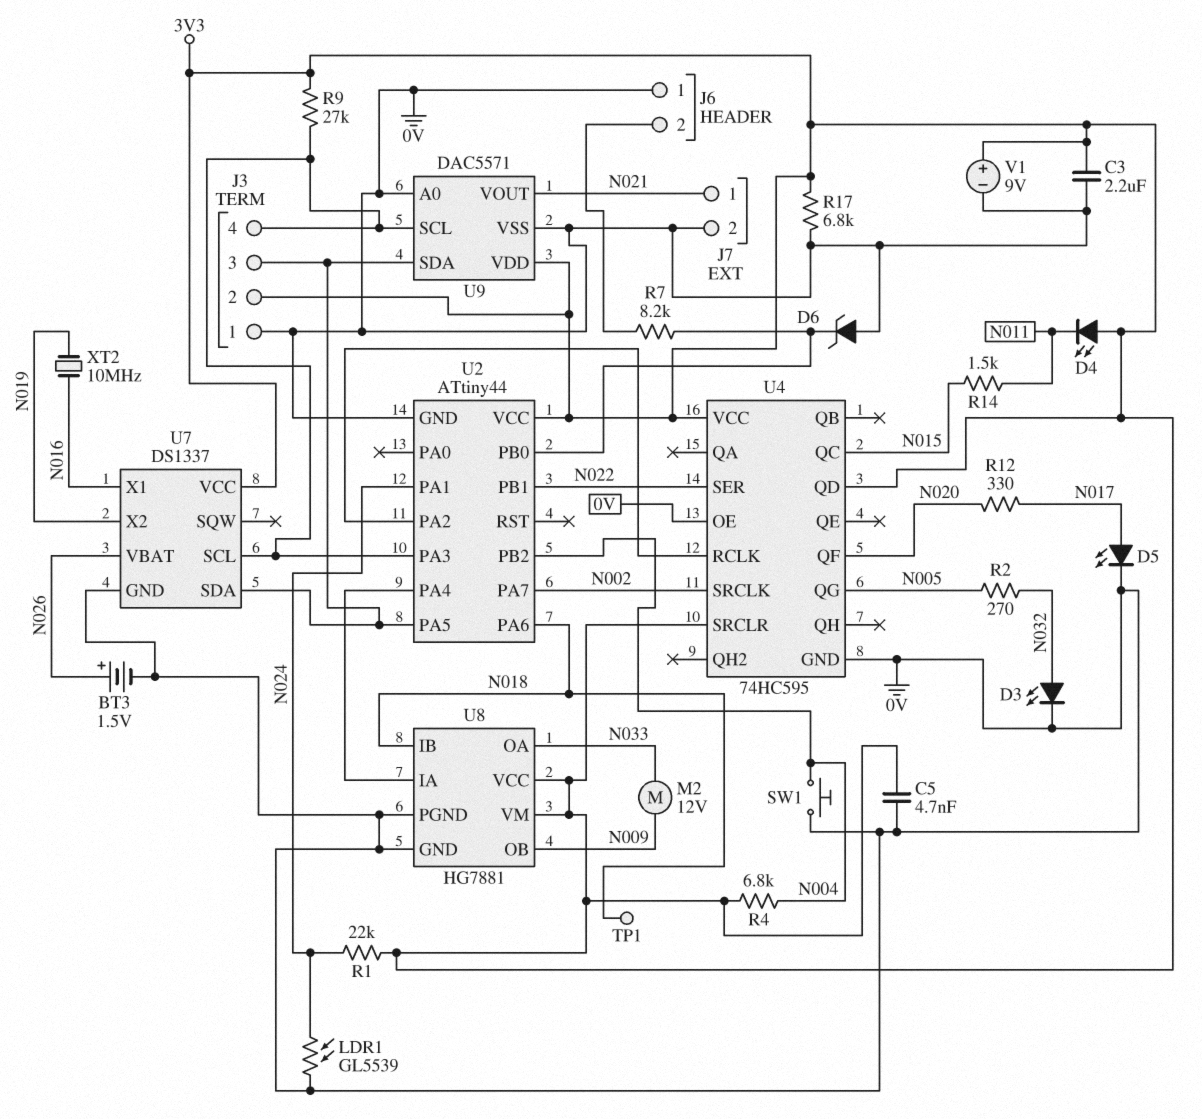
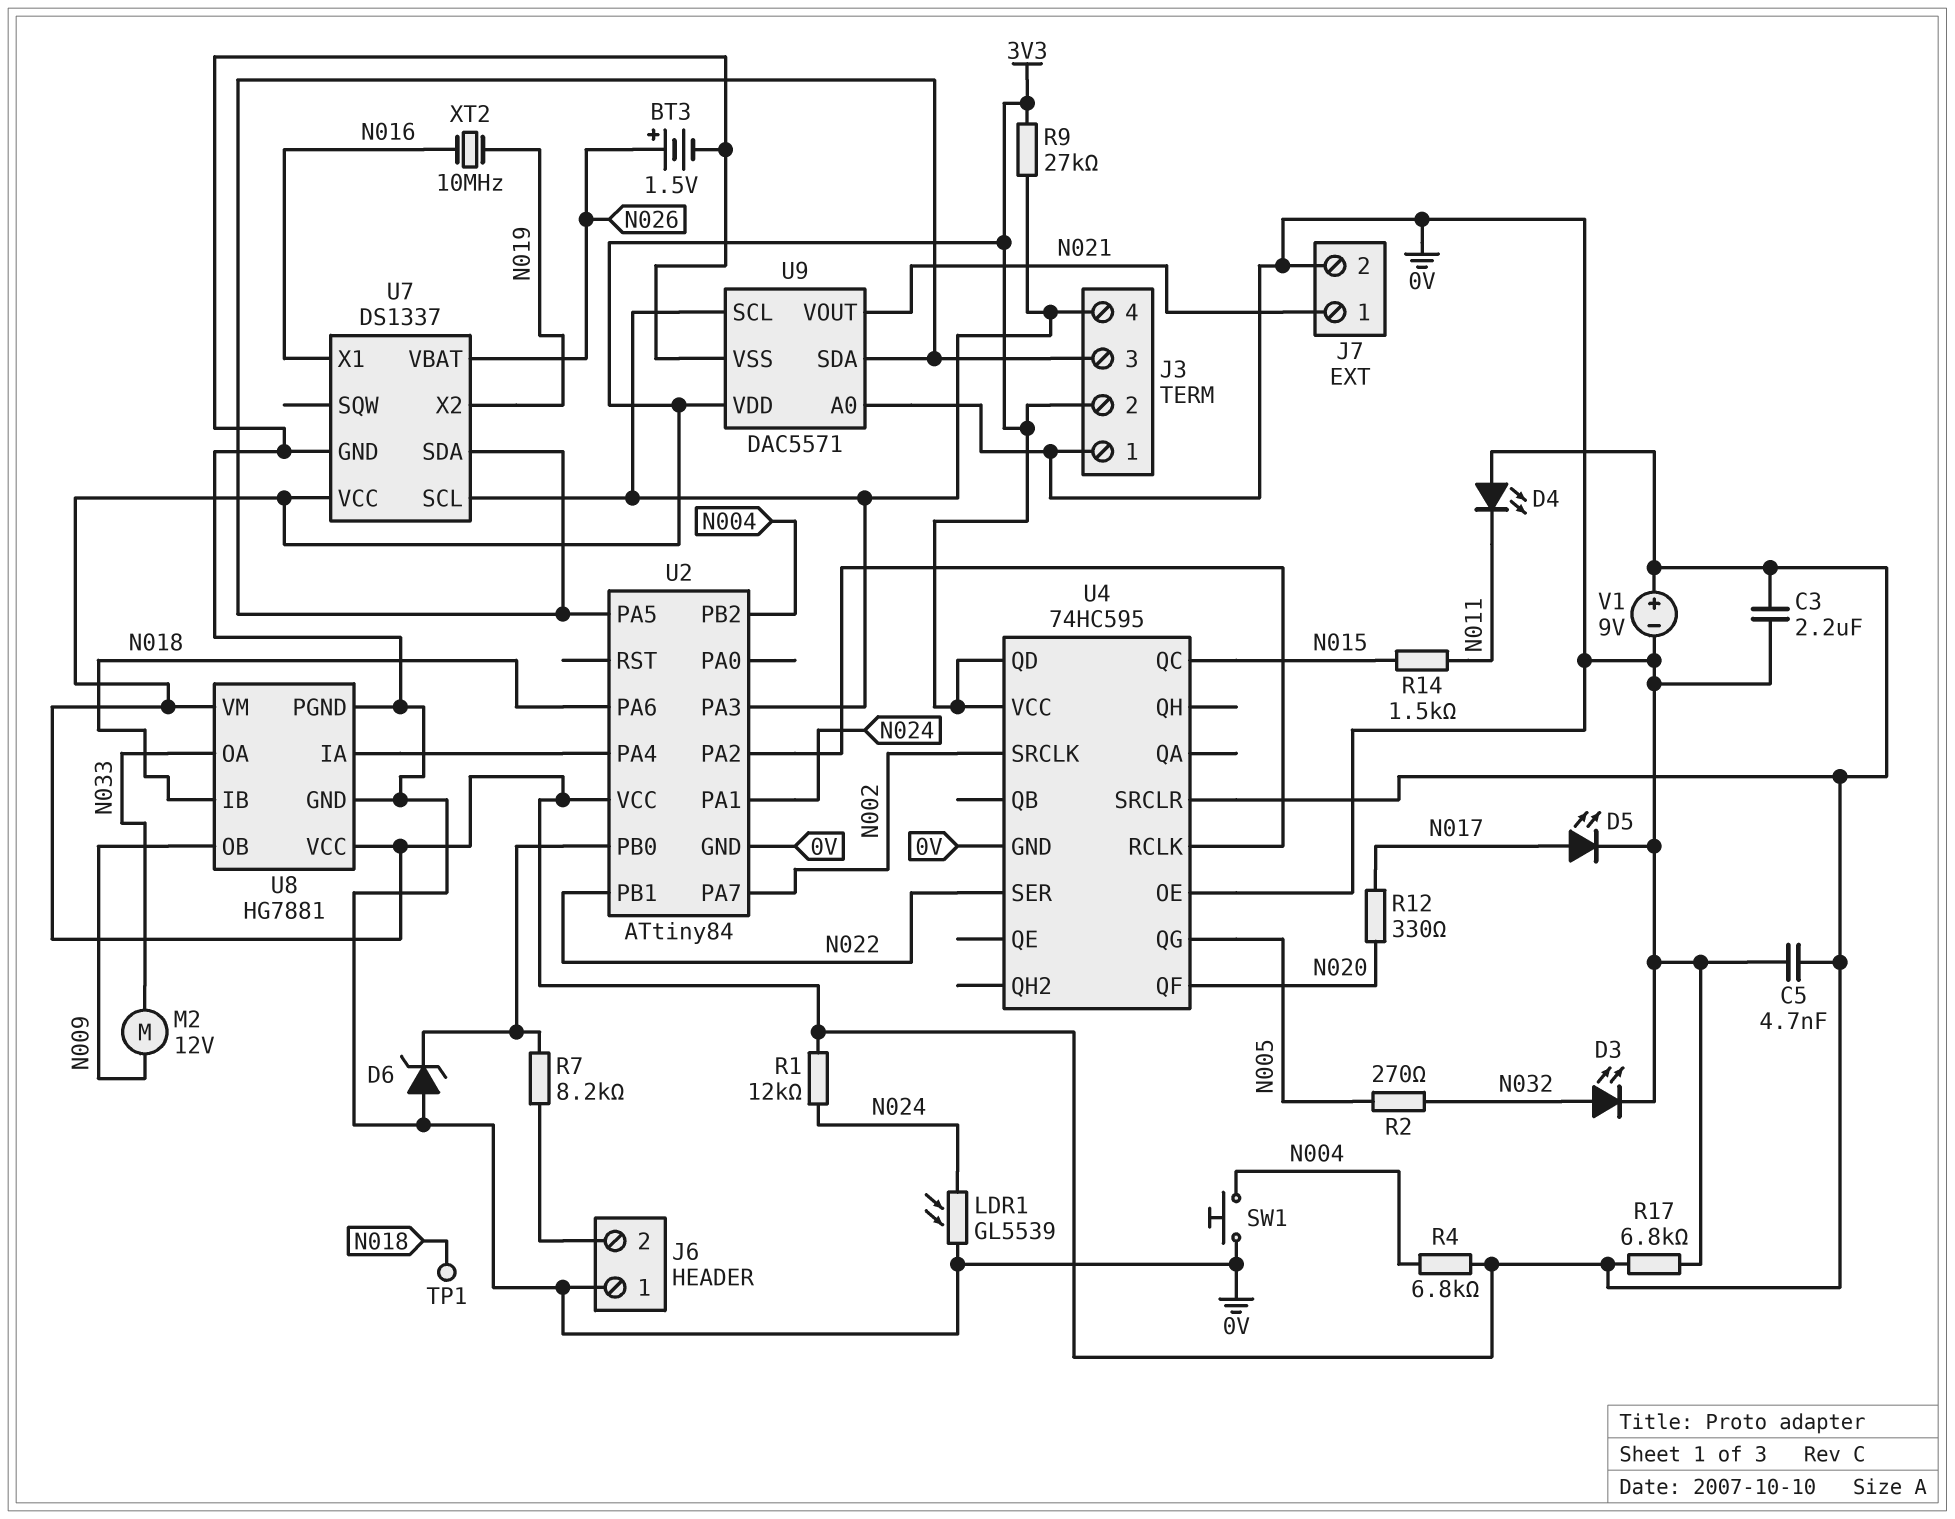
R1: 22k (3V3, N024) -> 12k (3V3, N024)
U2: ATtiny44 -> ATtiny84

